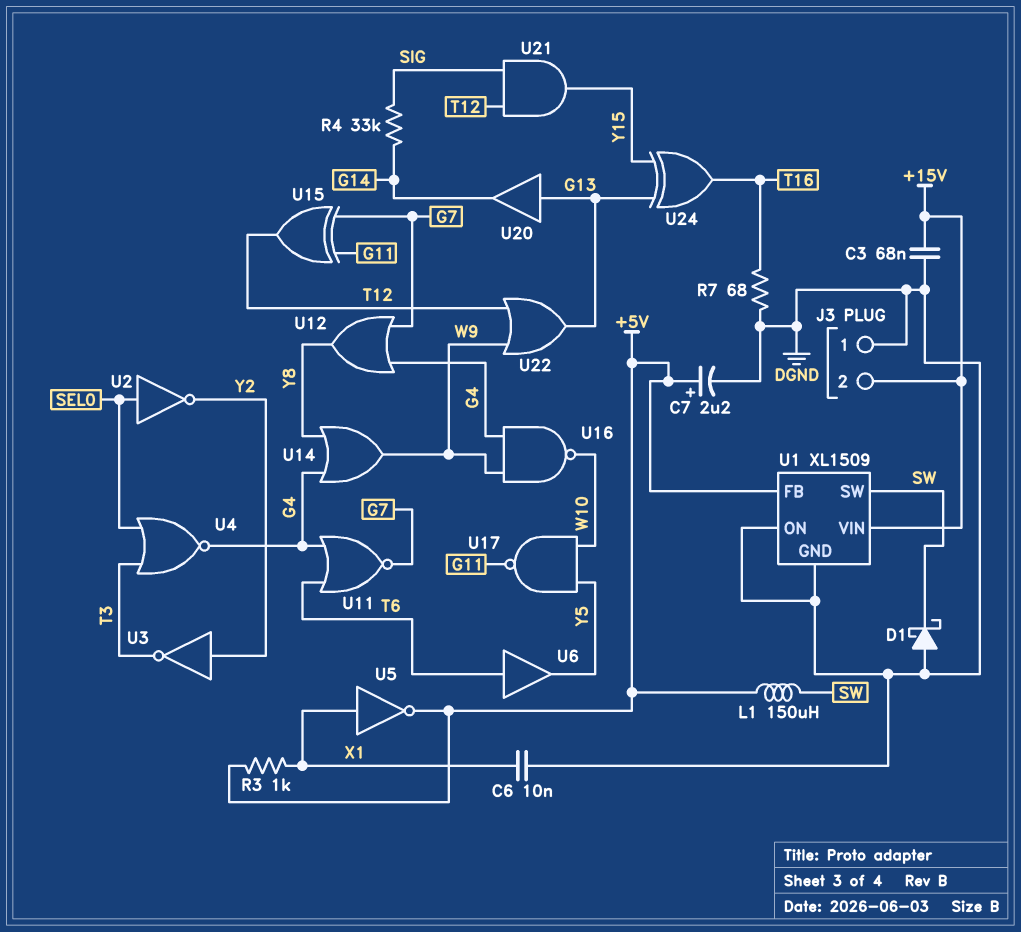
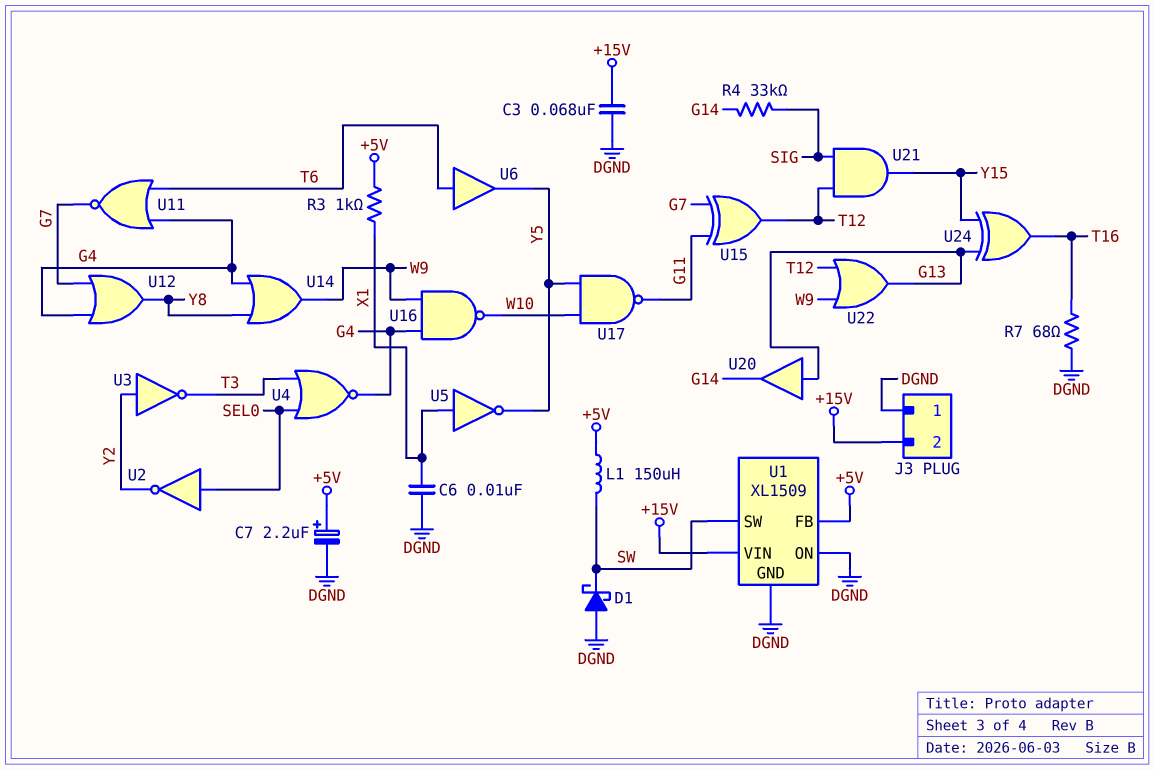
U5: NOT (in X1, out +5V) -> NOT (in X1, out Y5)

